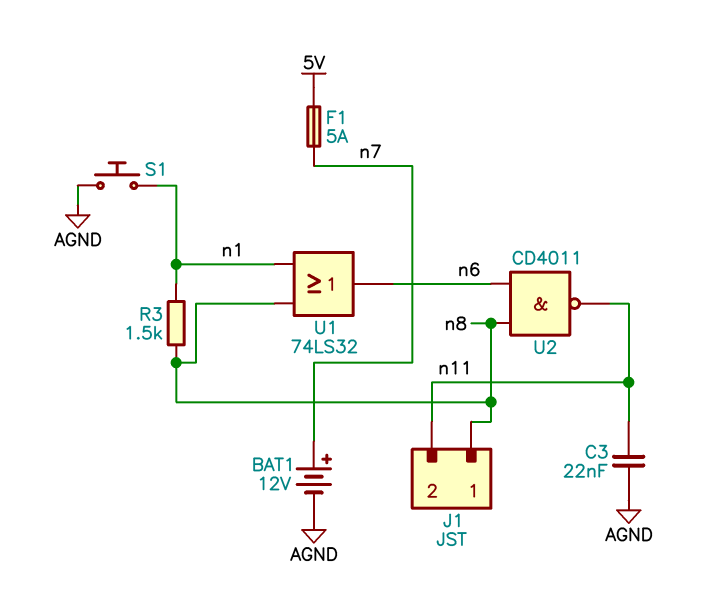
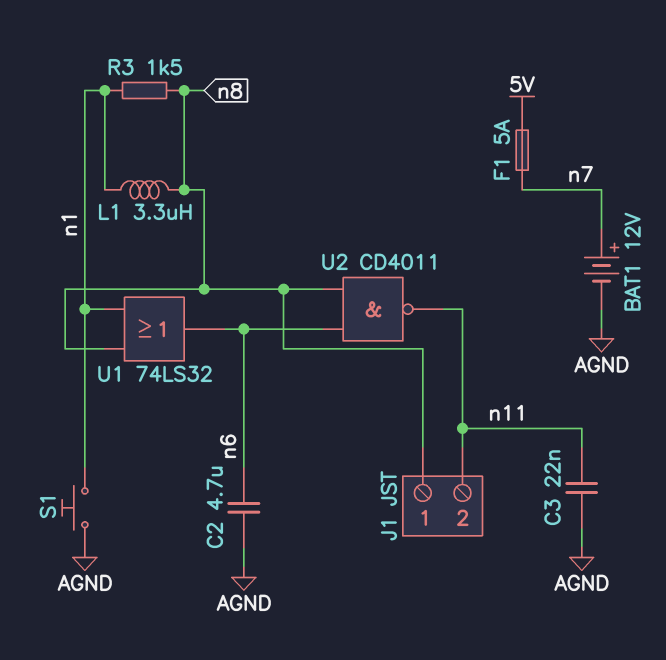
C2: none -> 4.7uF (AGND, n6)
L1: none -> 3.3uH (n1, n8)

